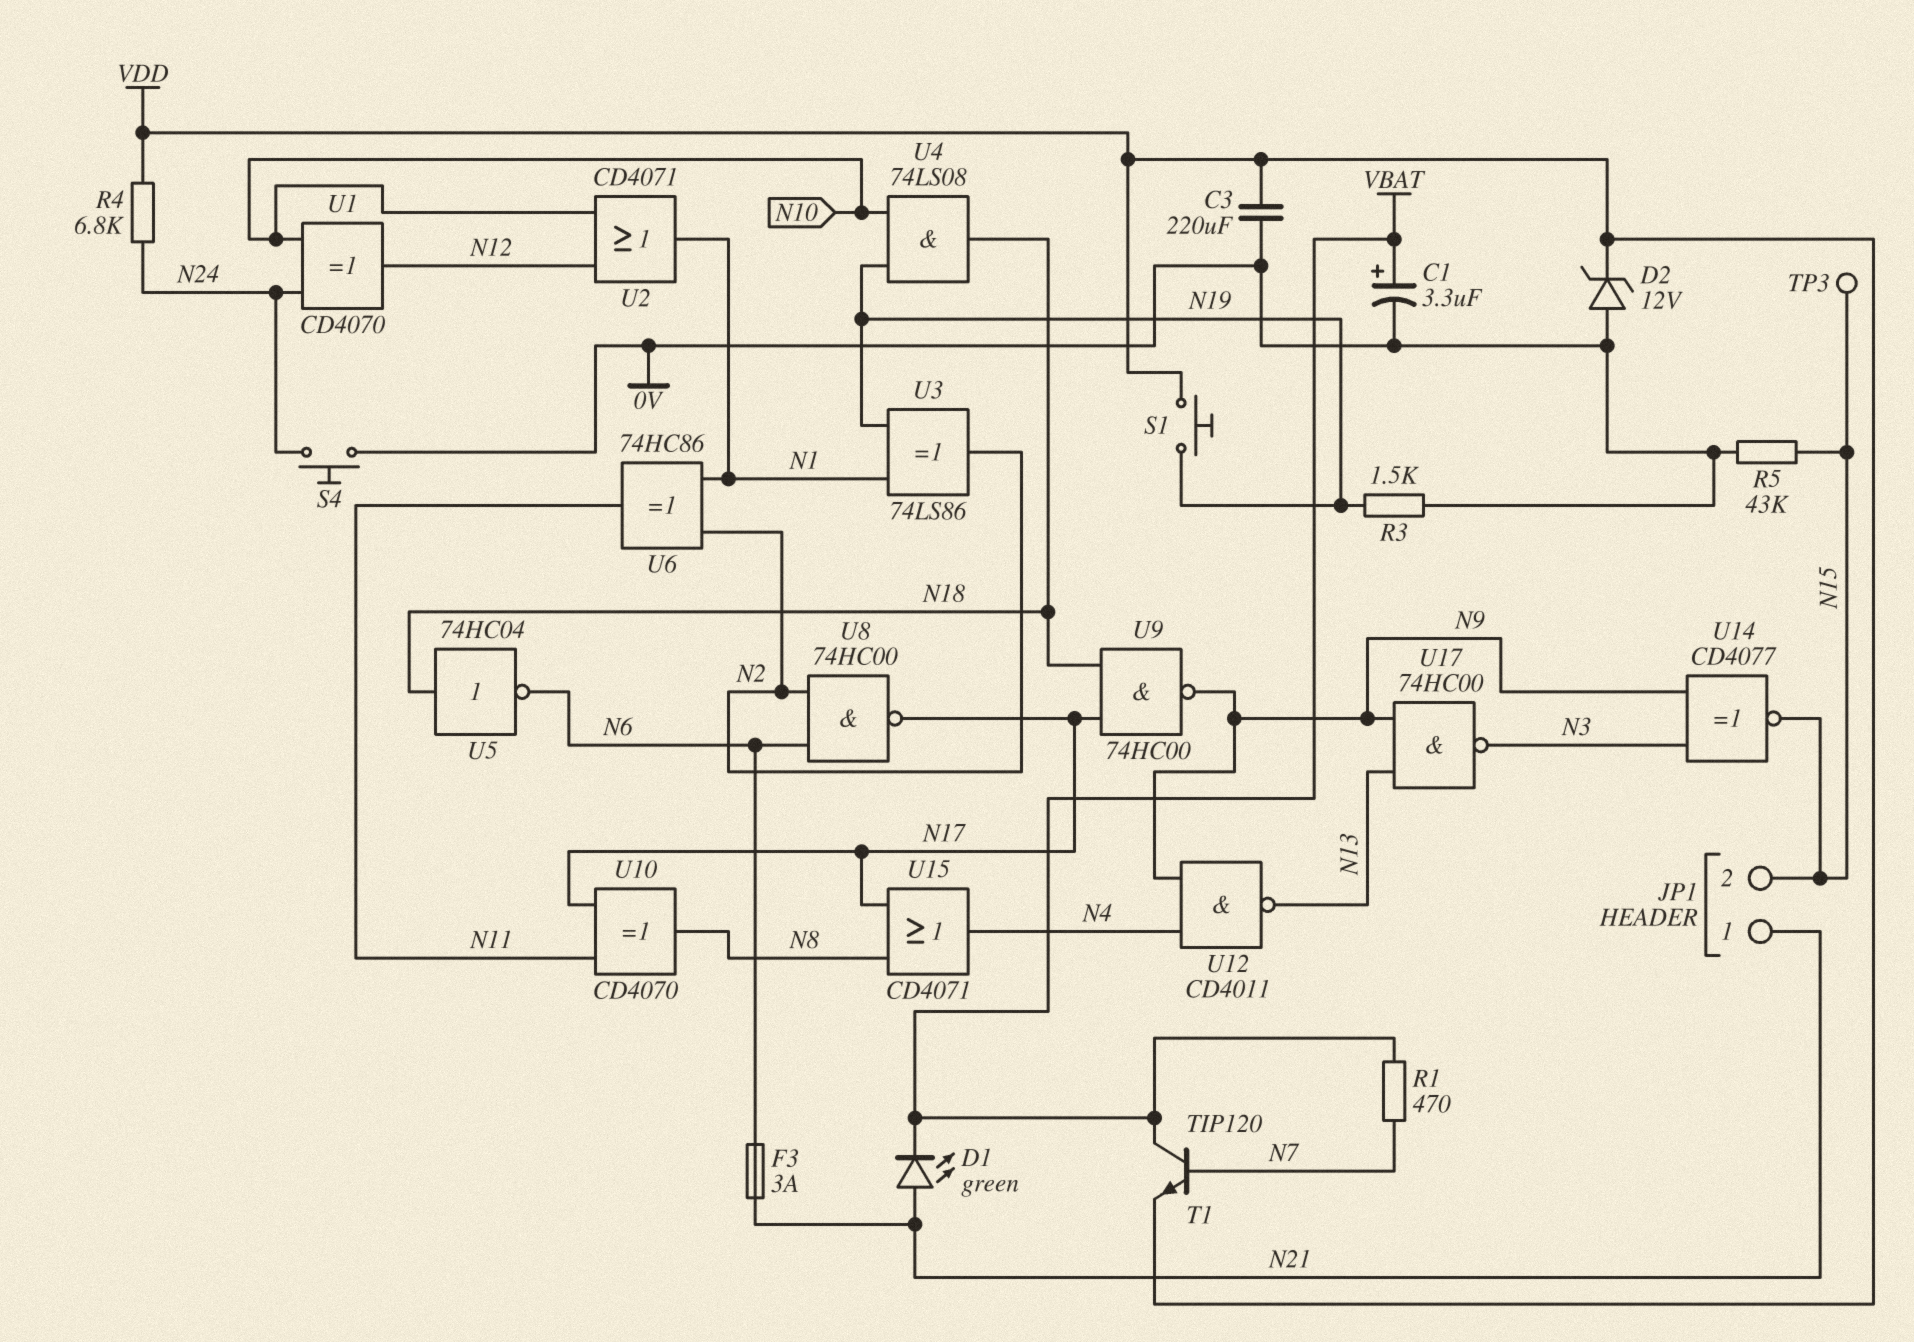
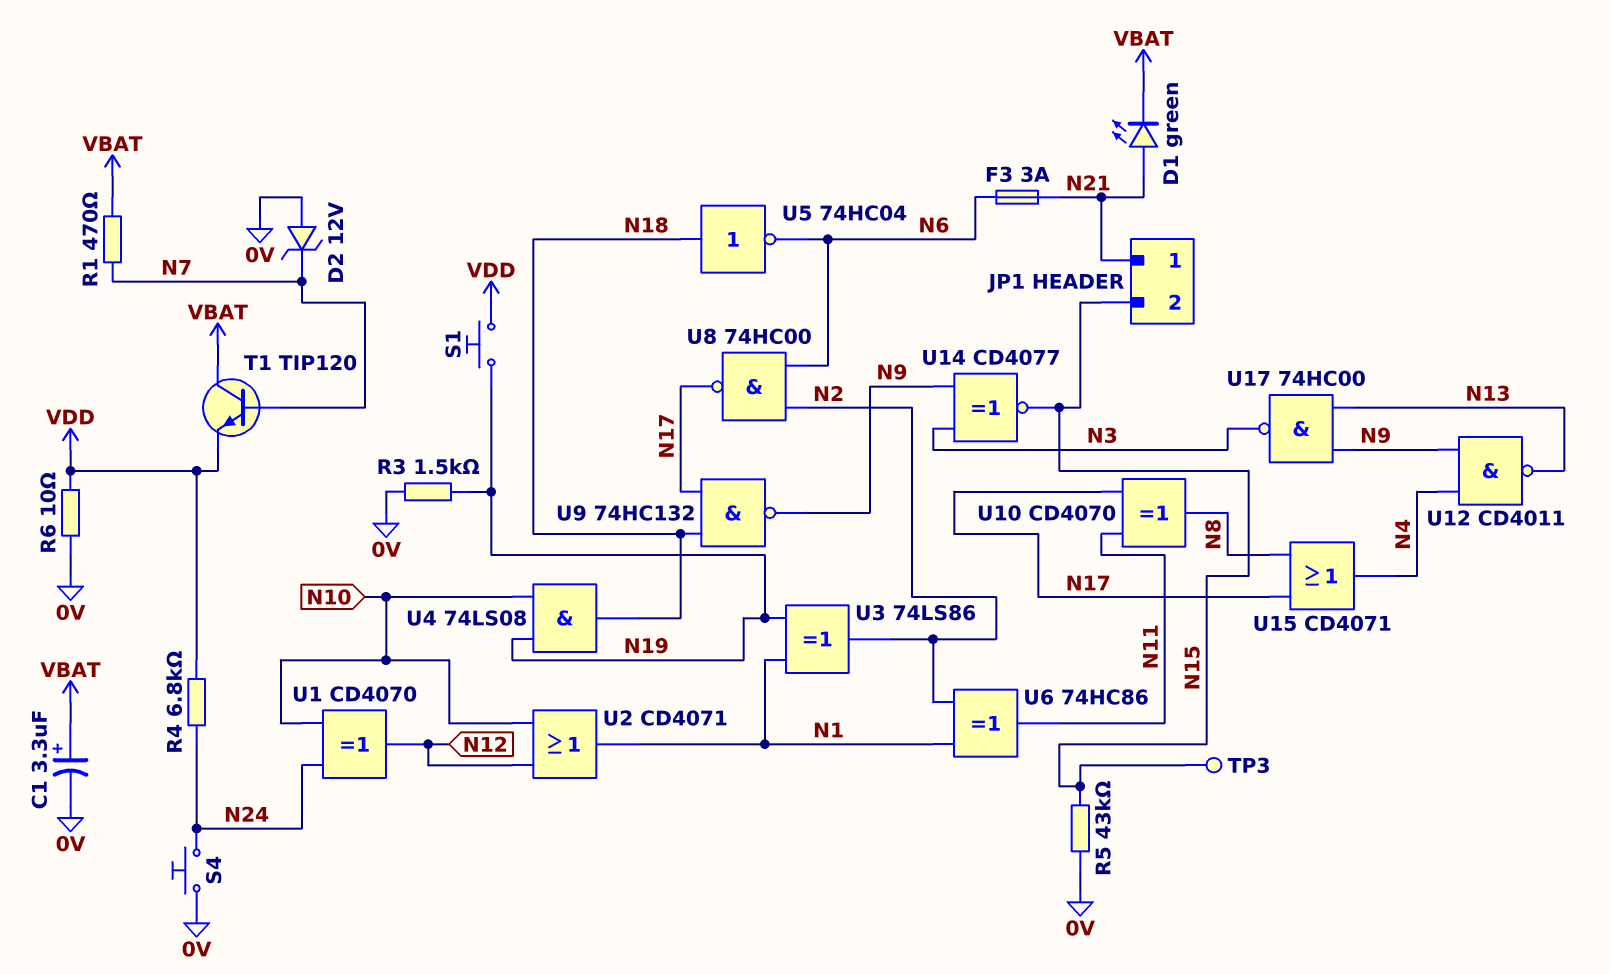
C3: 220uF (0V, VDD) -> none
D2: zener 12V (A 0V, K VDD) -> zener 12V (A 0V, K N7)
R6: none -> 10 (0V, VDD)
U9: NAND 74HC00 (in N17, in N18, out N9) -> NAND 74HC132 (in N17, in N18, out N9)

